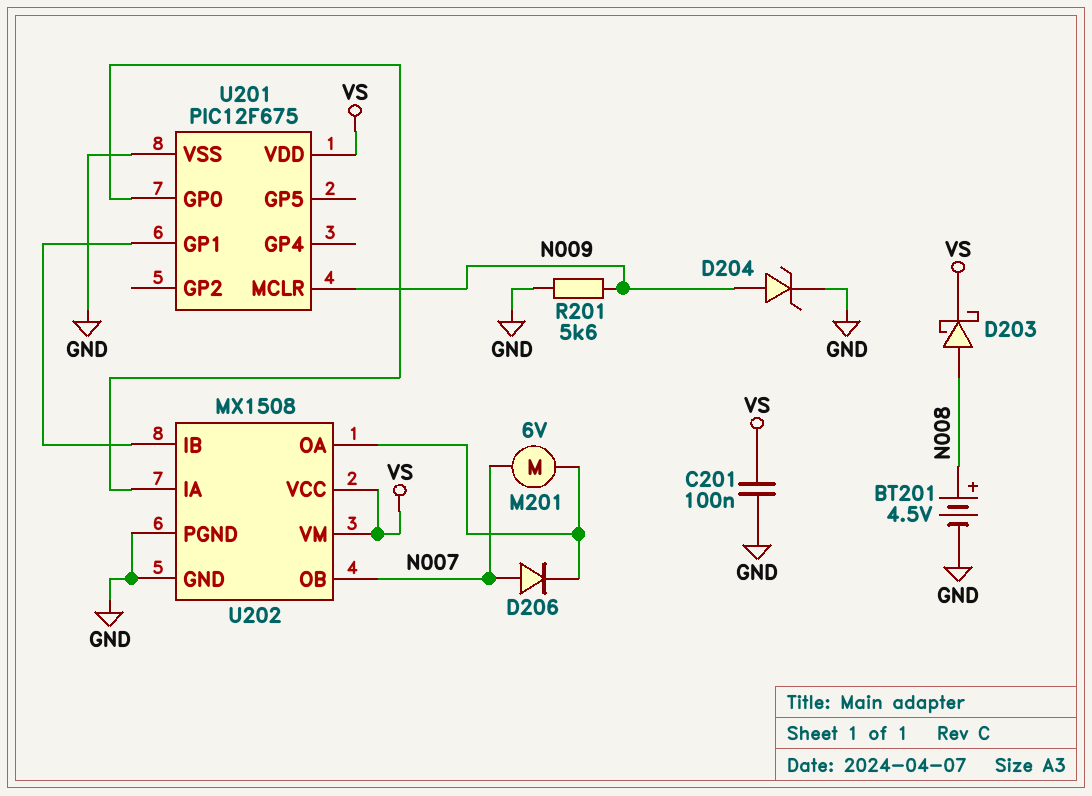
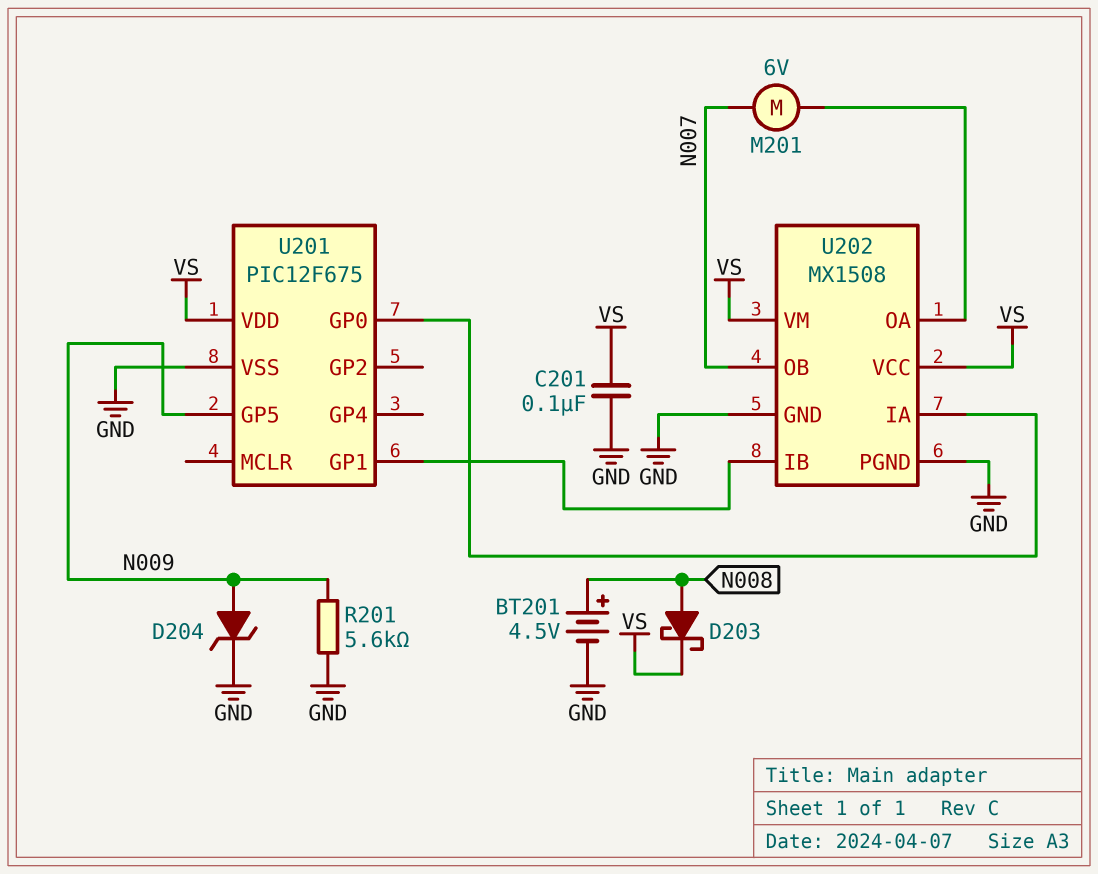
D206: diode (A N007, K U202/OA) -> none
U201 pin GP5: none -> N009
U201 pin MCLR: N009 -> none

